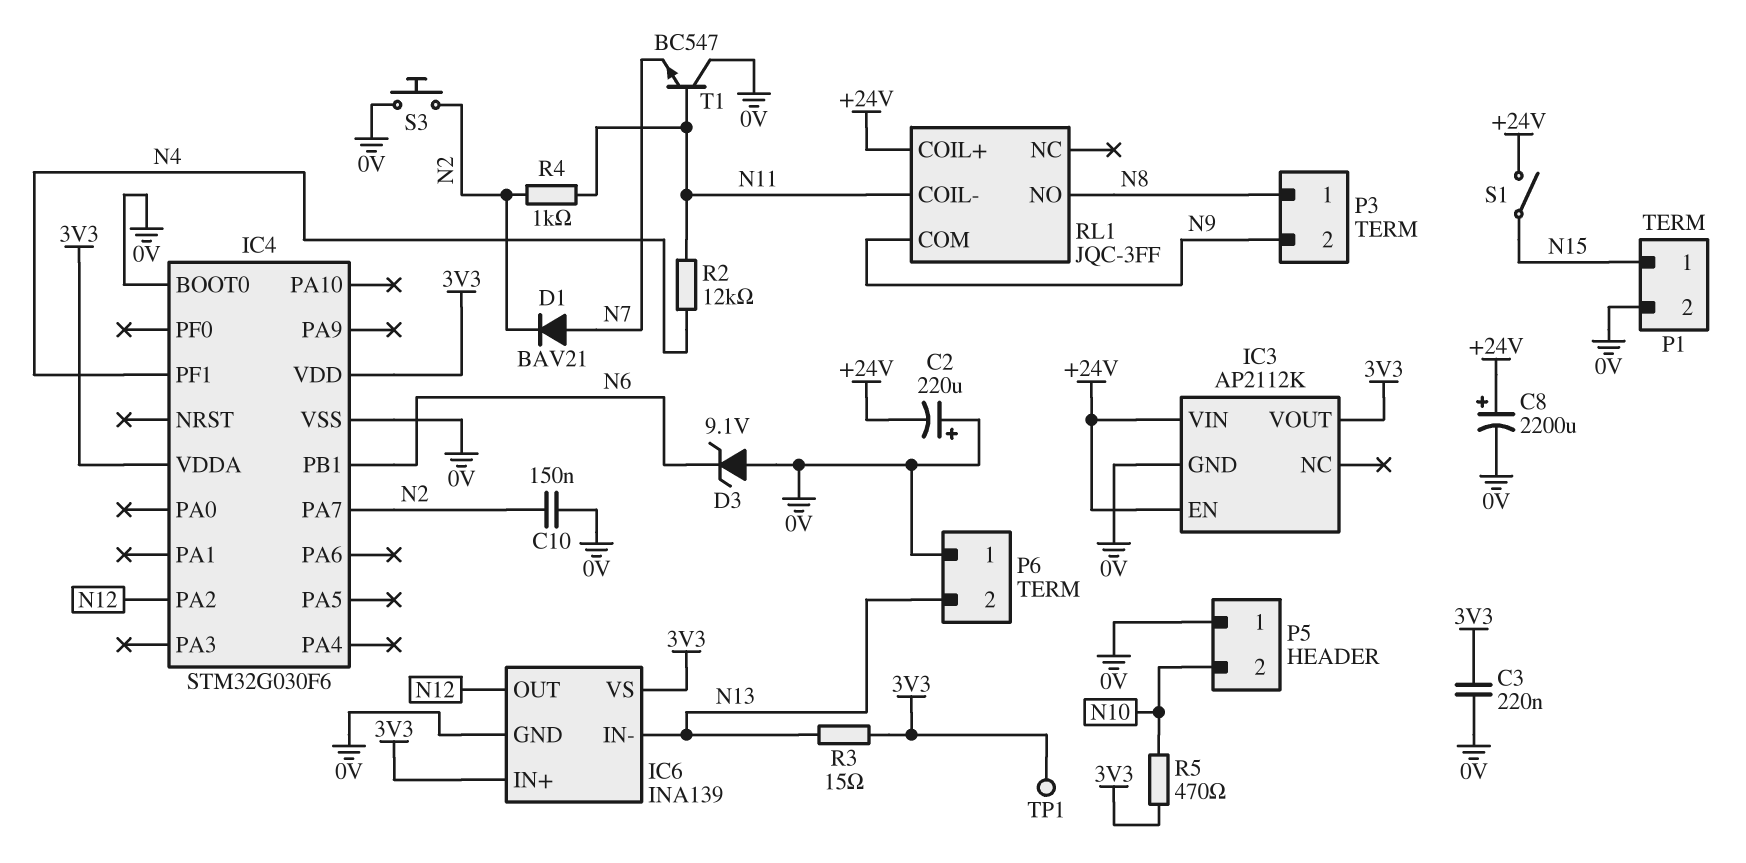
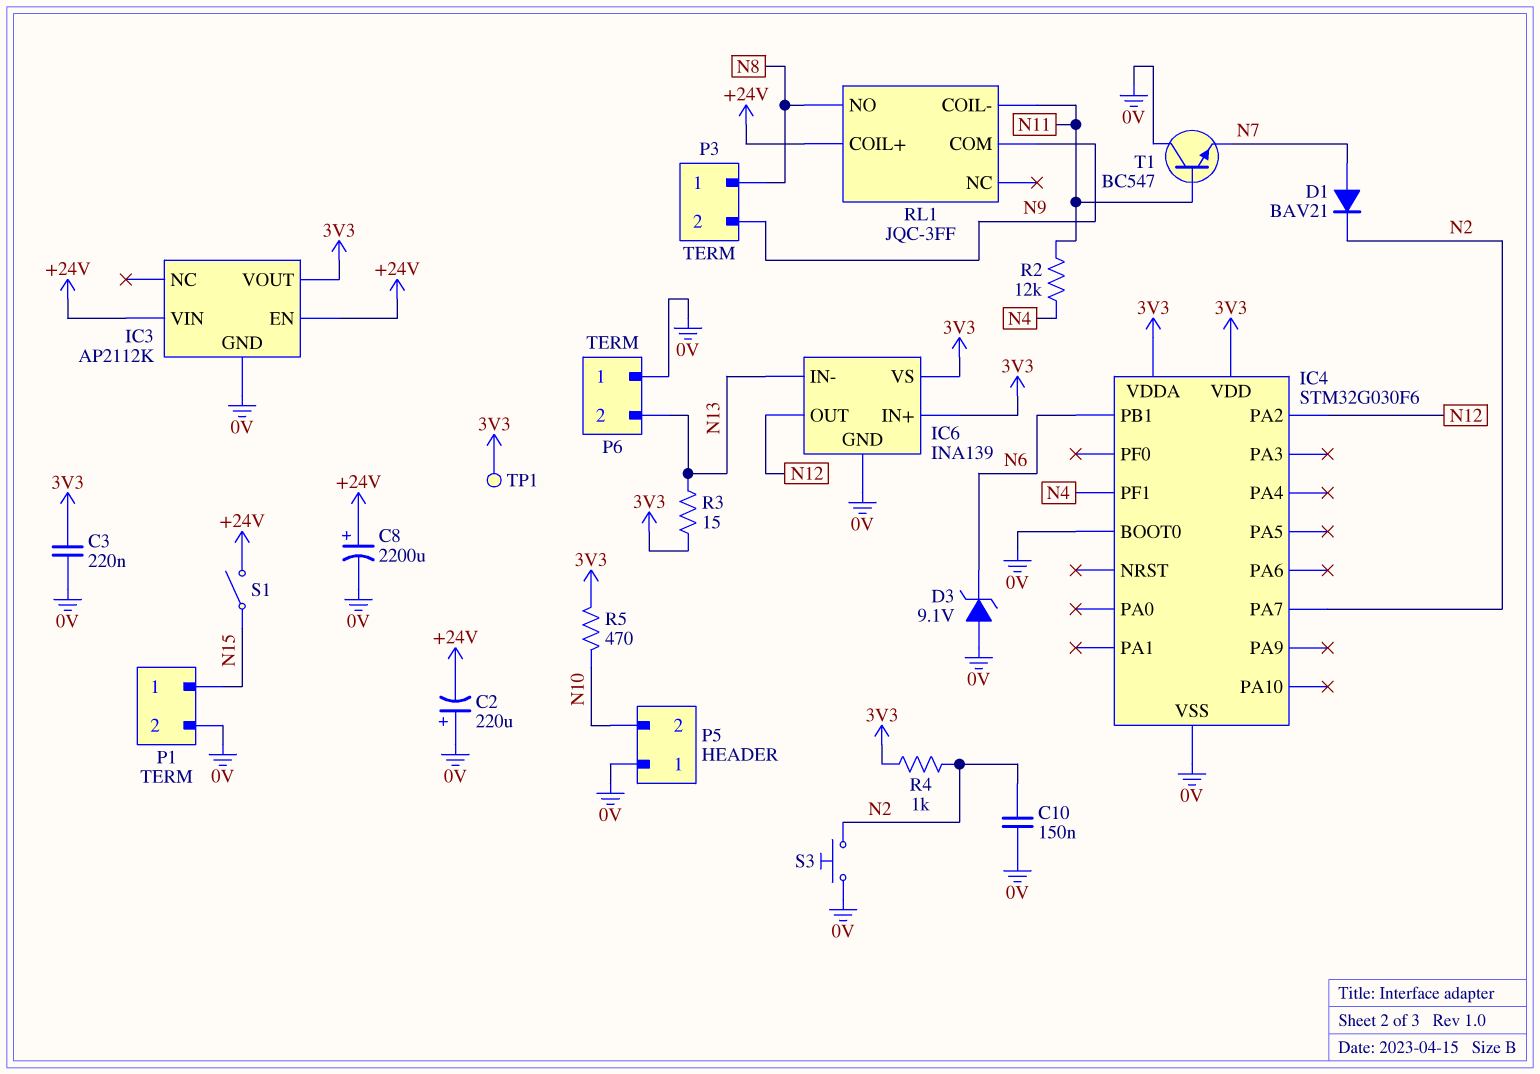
R4: 1k (N2, N11) -> 1k (3V3, N2)

